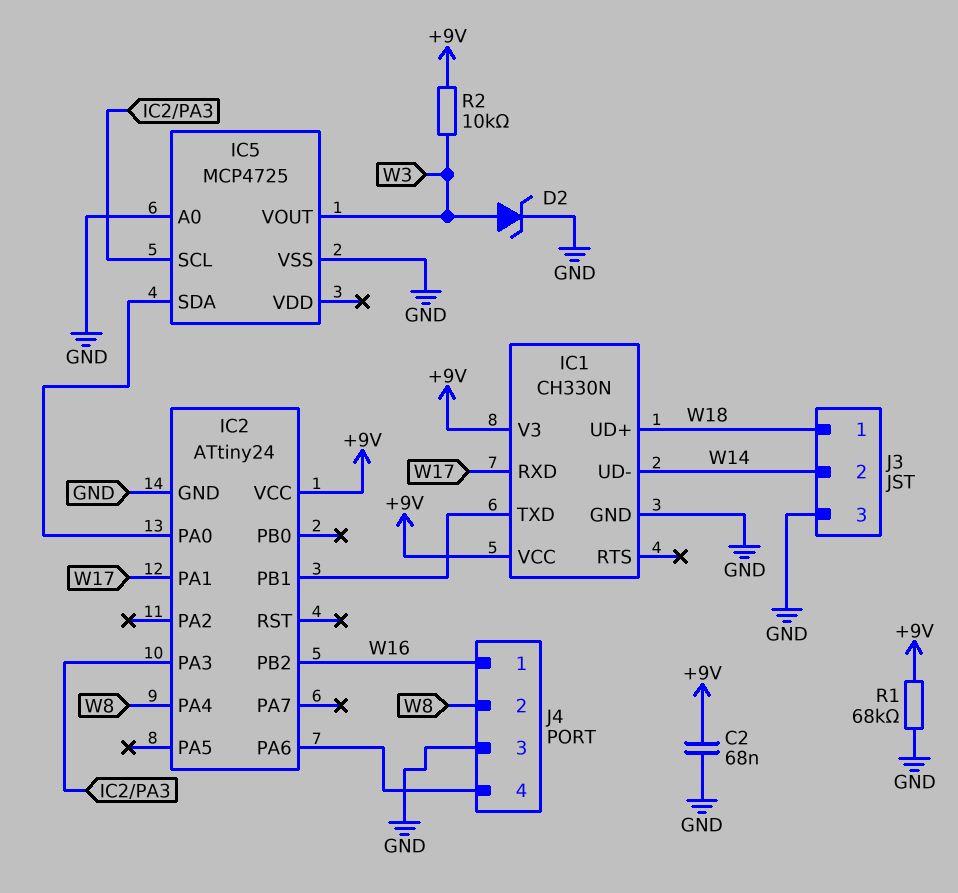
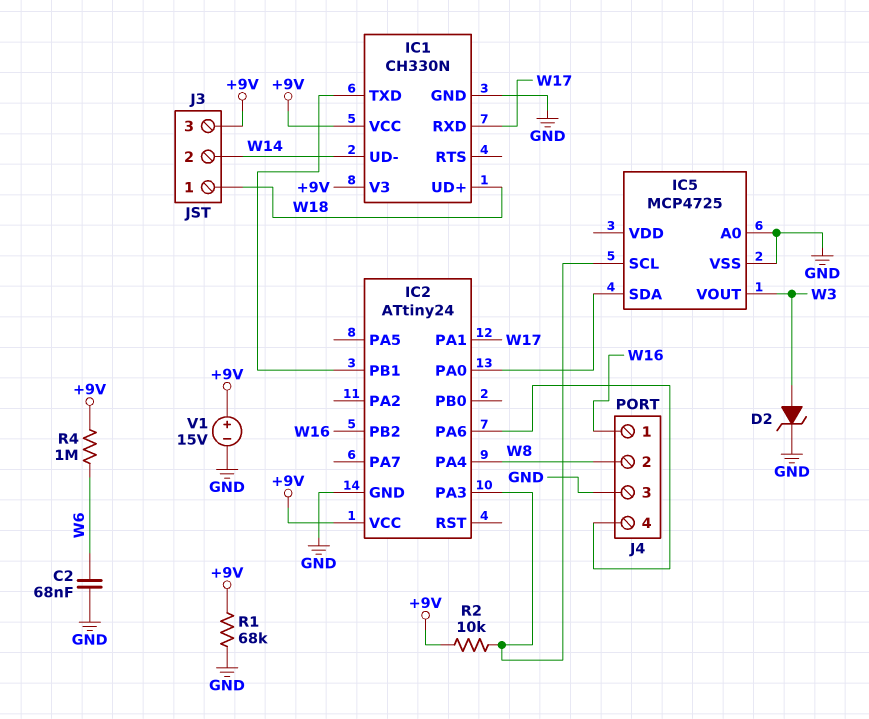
C2: 68nF (+9V, GND) -> 68nF (GND, W6)
J3 pin 3: GND -> +9V
R2: 10k (+9V, W3) -> 10k (+9V, IC2/PA3)
R4: none -> 1M (+9V, W6)
V1: none -> 15V (plus +9V, minus GND)

